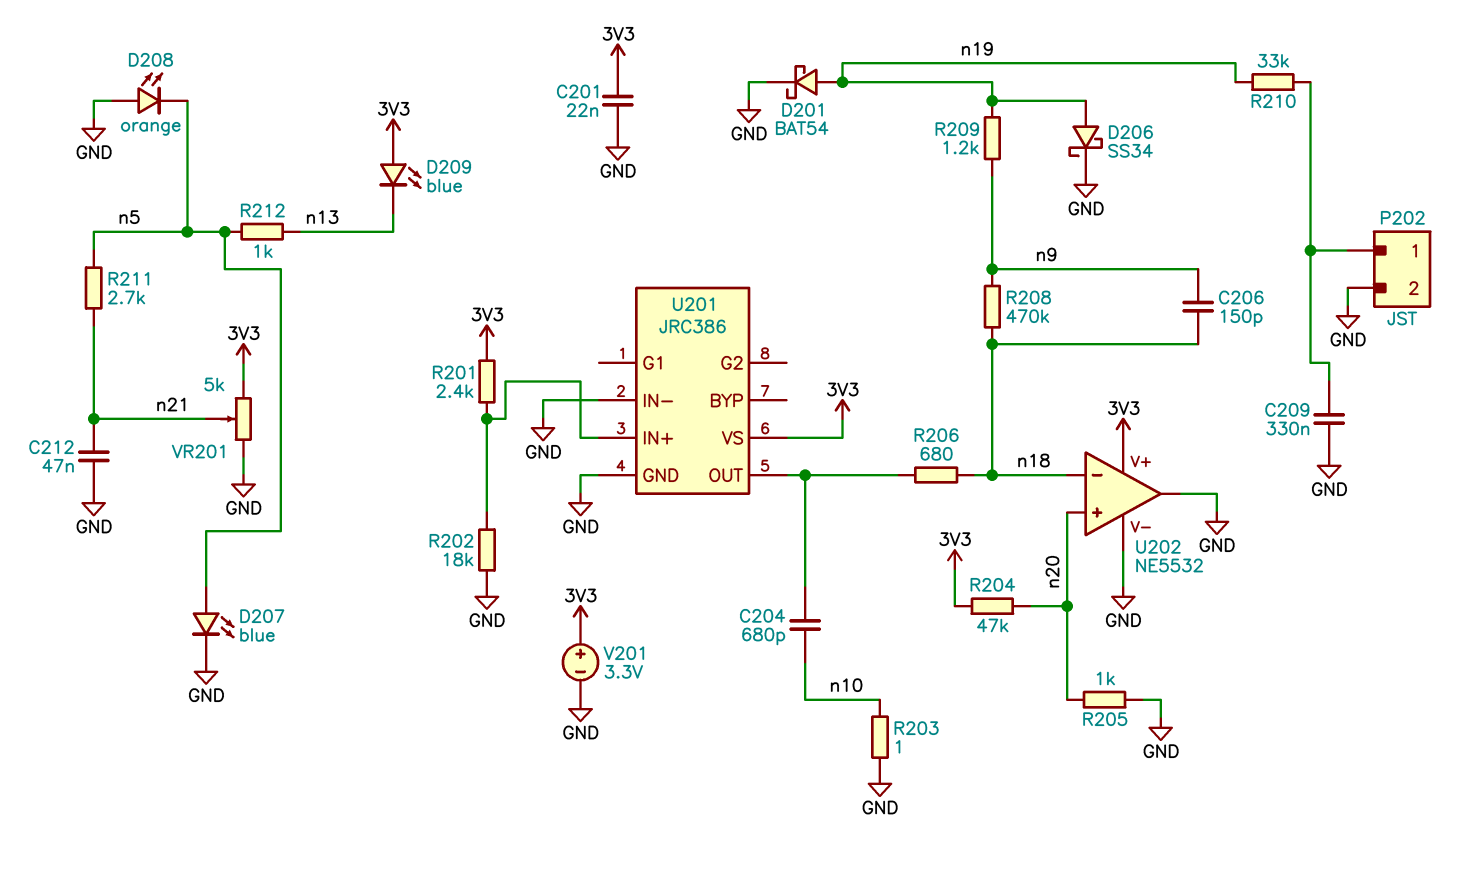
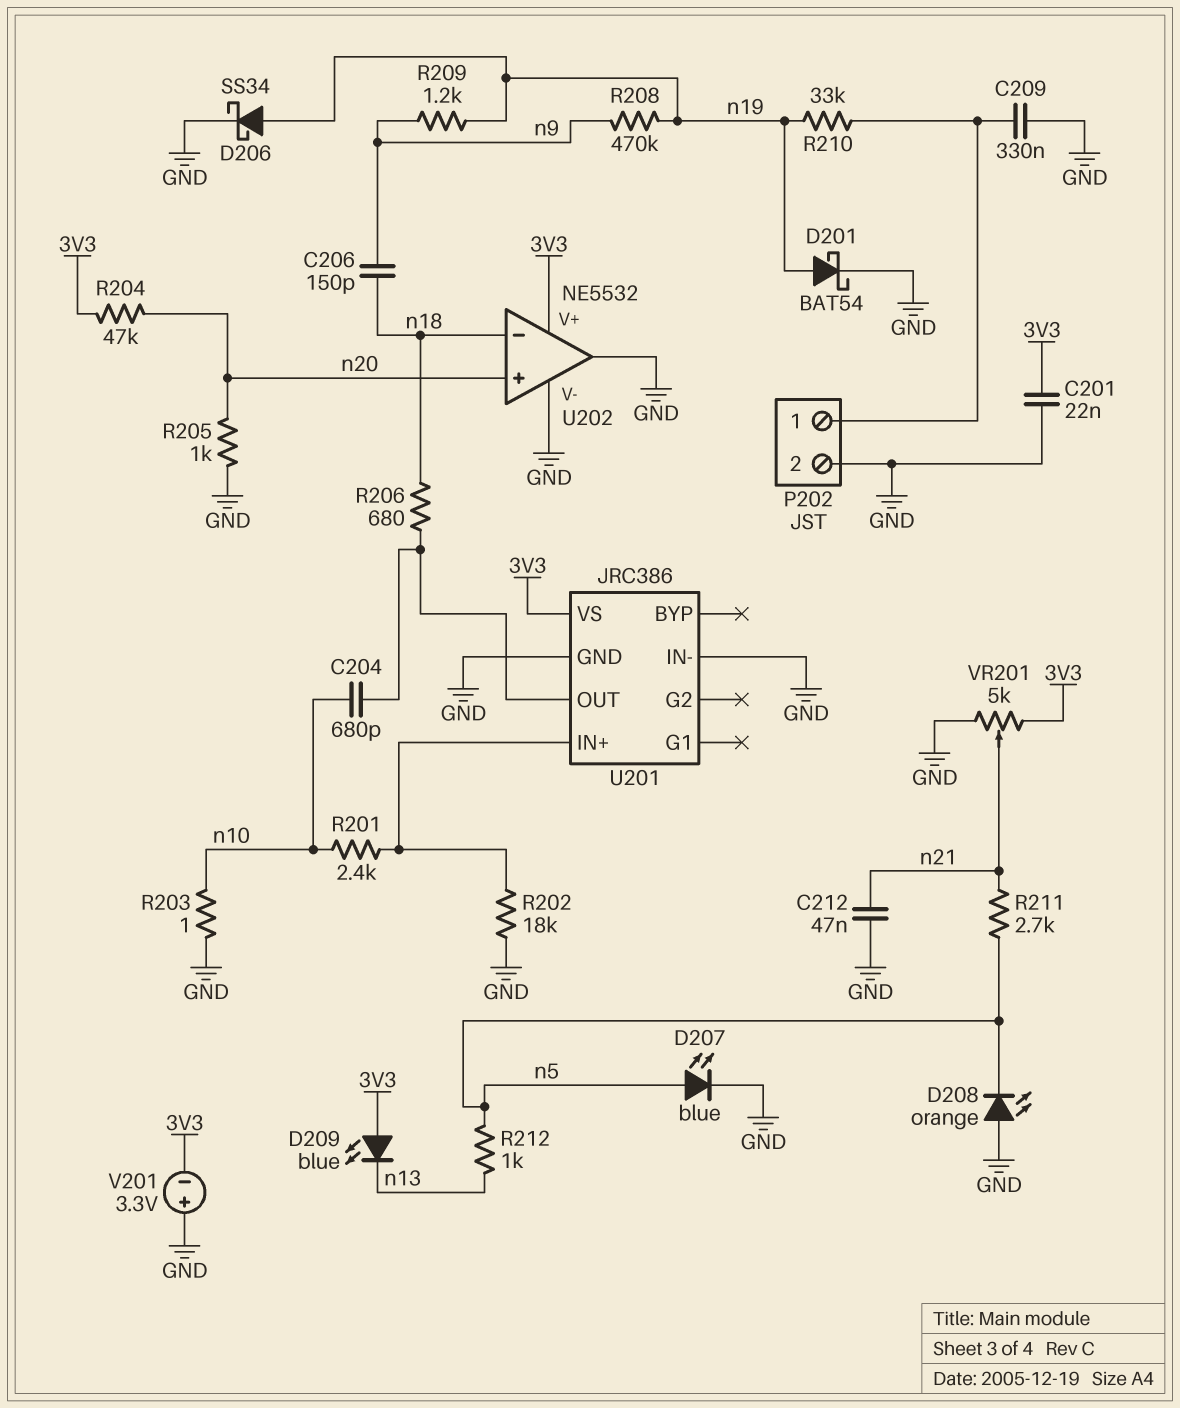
R201: 2.4k (3V3, U201/IN+) -> 2.4k (U201/IN+, n10)
R208: 470k (n9, n18) -> 470k (n9, n19)
V201: 3.3V (plus 3V3, minus GND) -> 3.3V (plus GND, minus 3V3)

